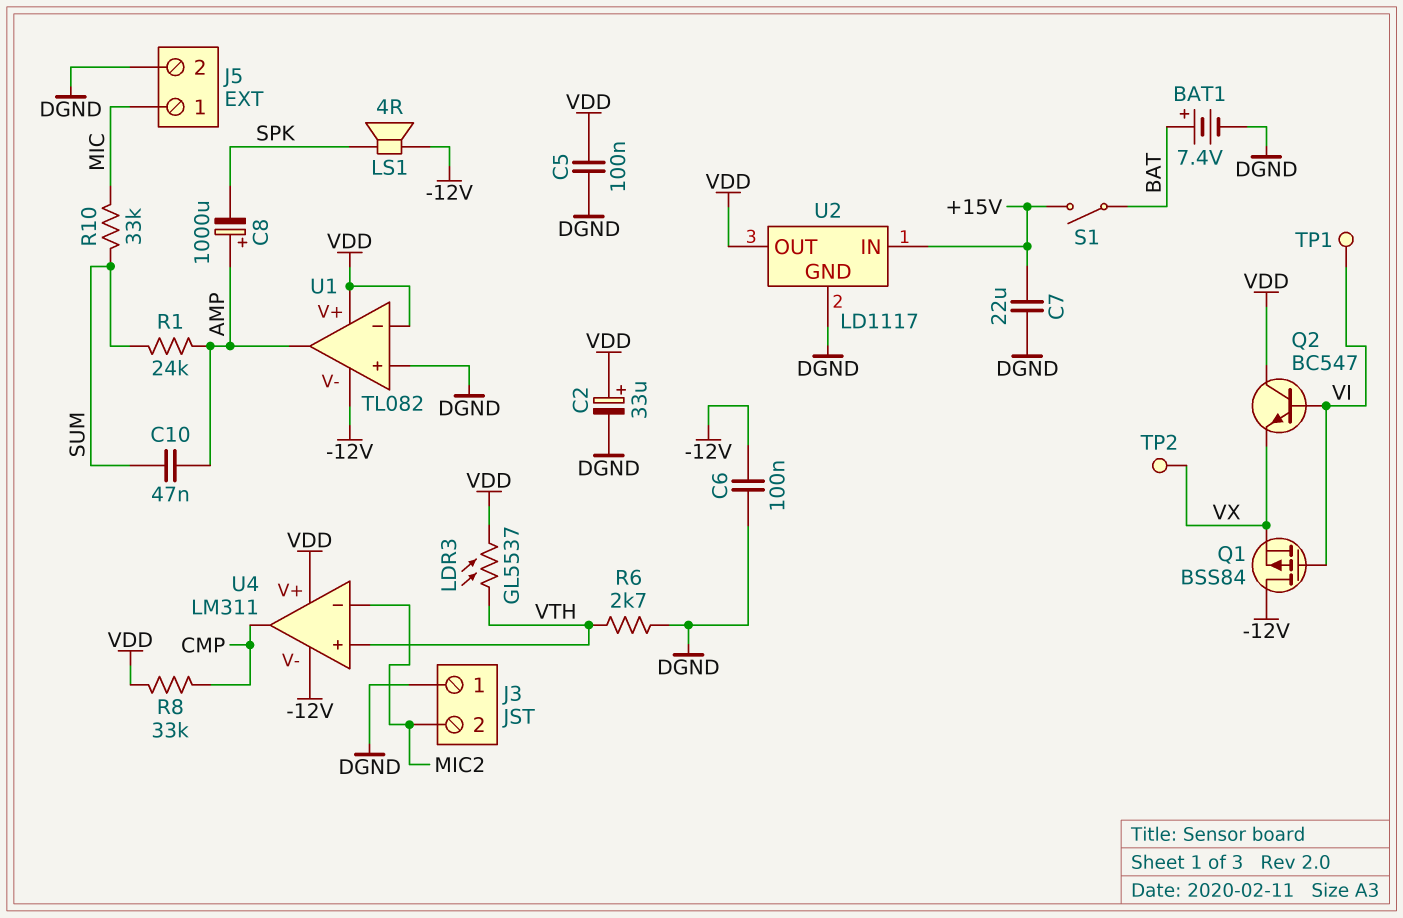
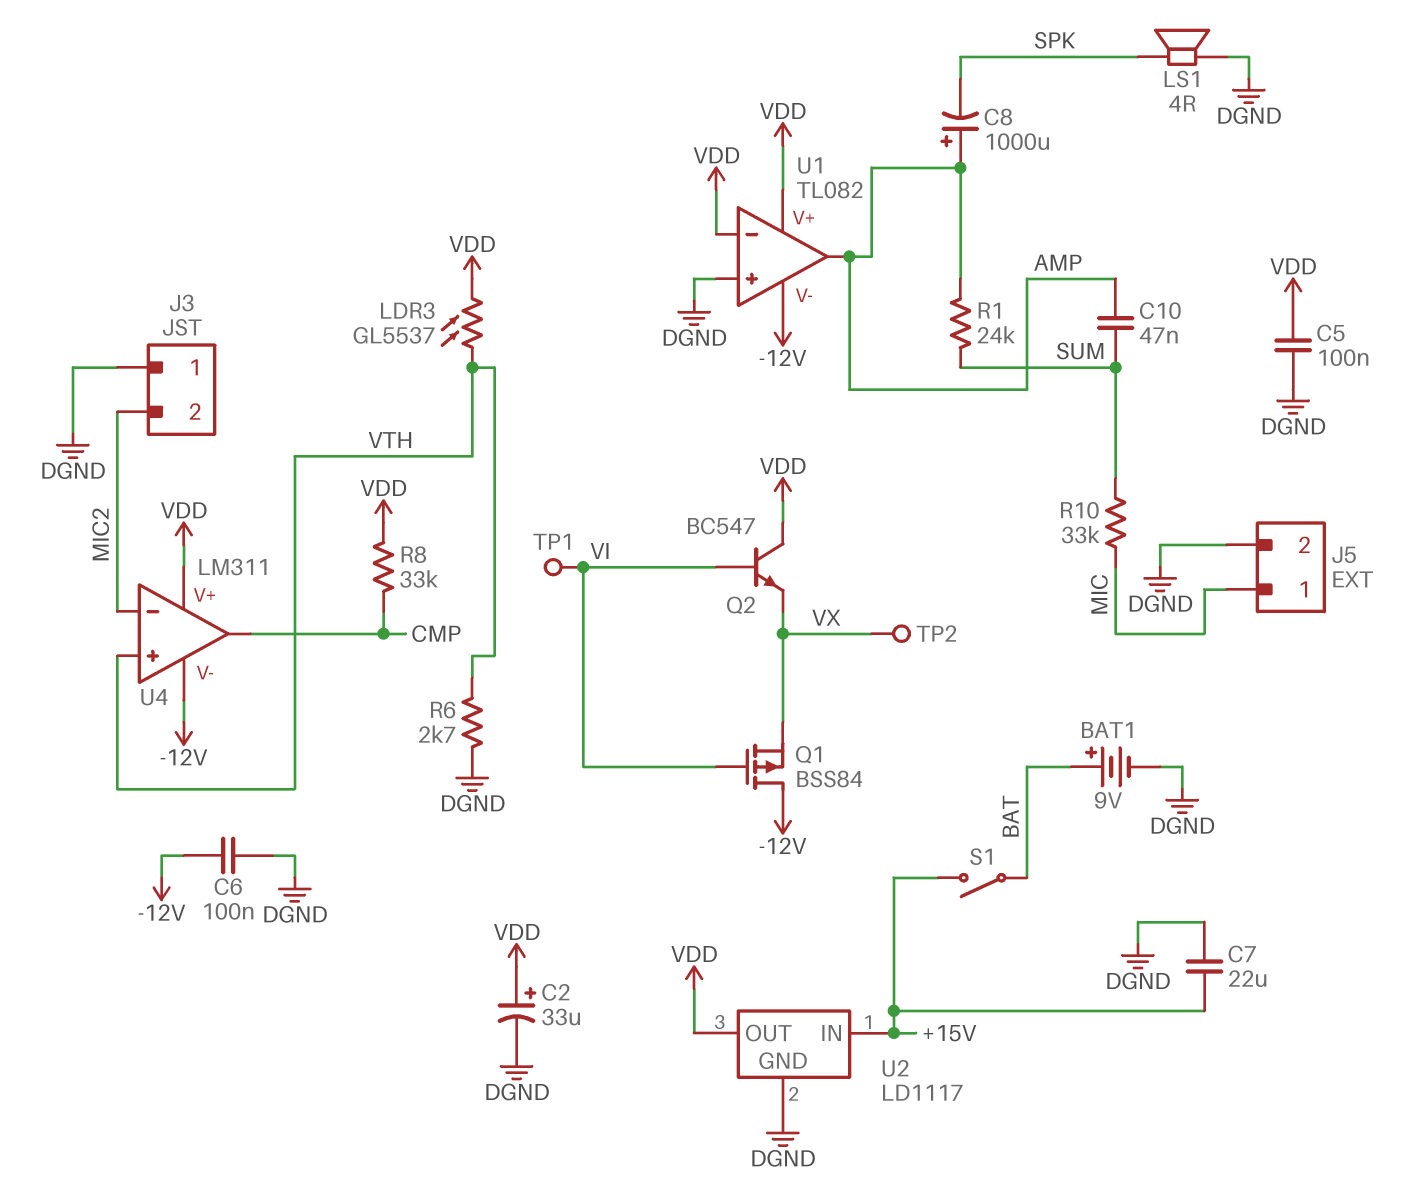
BAT1: 7.4V (plus BAT, minus DGND) -> 9V (plus BAT, minus DGND)
LS1: speaker 4R (-12V, SPK) -> speaker 4R (DGND, SPK)

